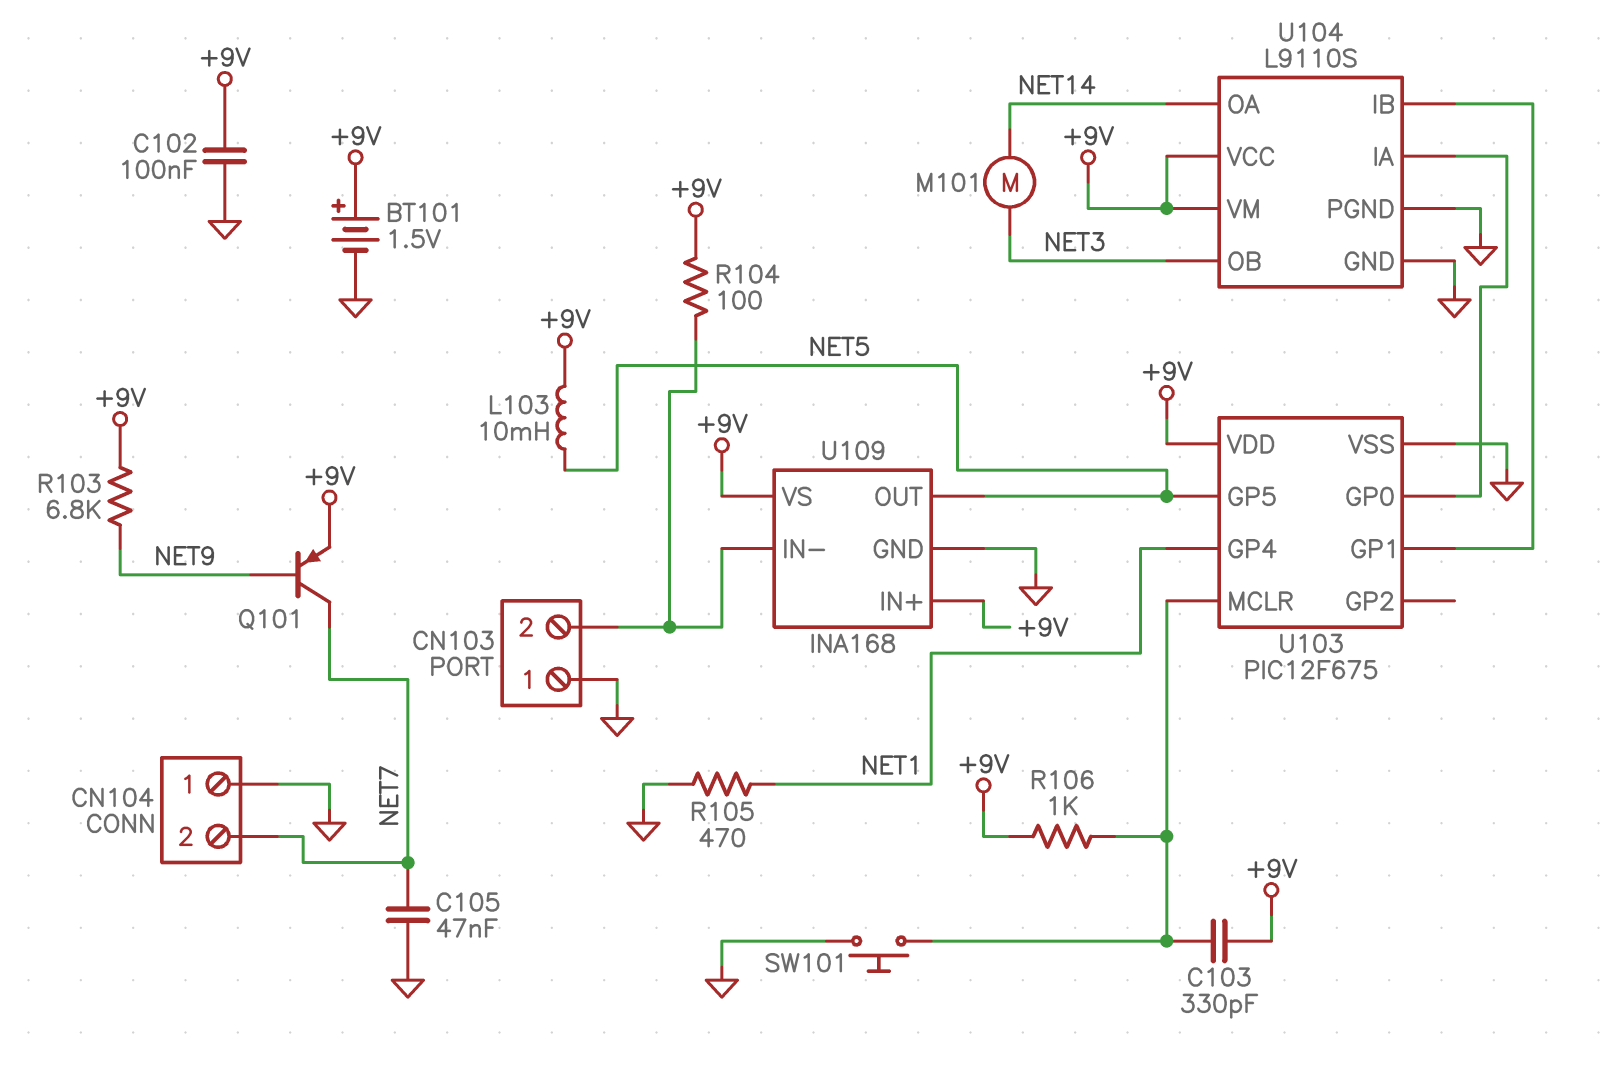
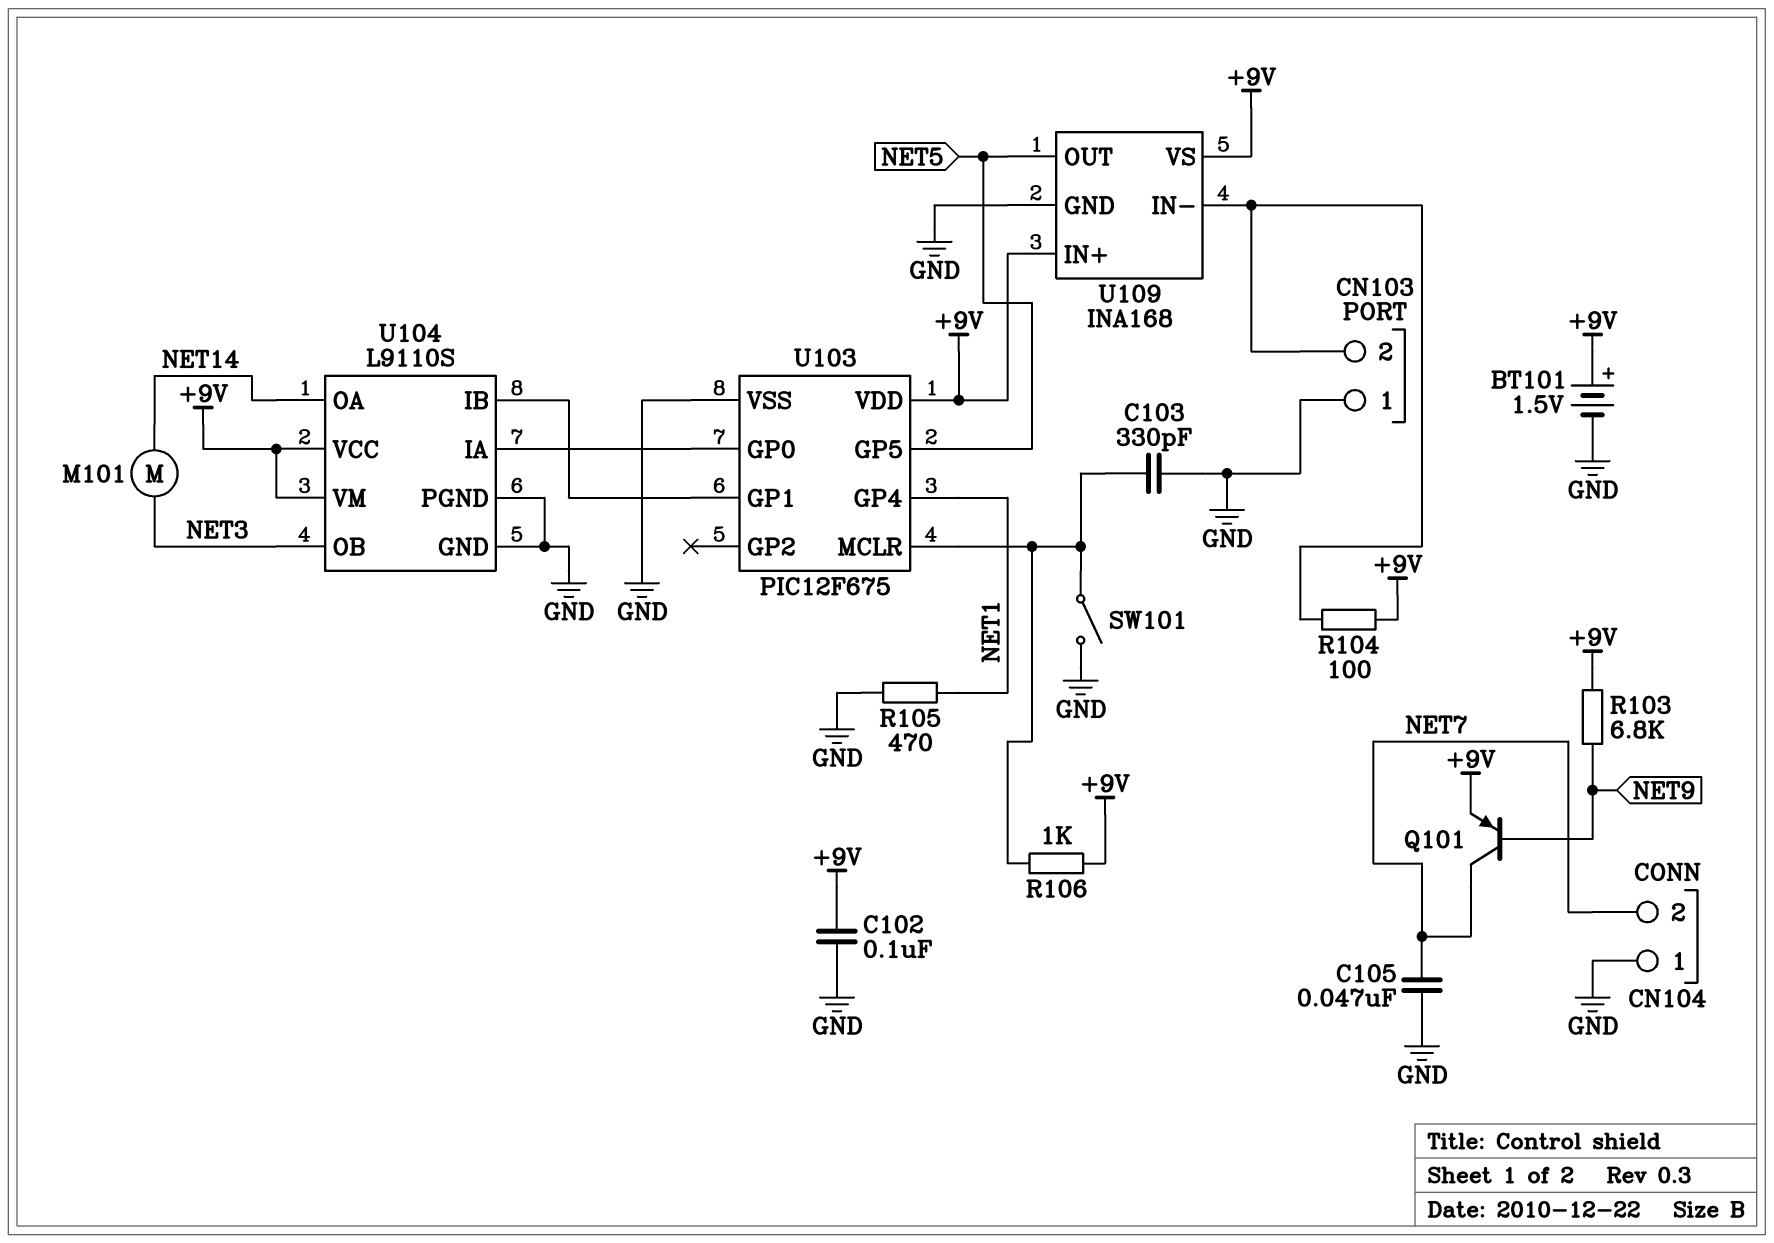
C103: 330pF (+9V, U103/MCLR) -> 330pF (GND, U103/MCLR)
L103: 10mH (+9V, NET5) -> none
SW101: button (GND, U103/MCLR) -> switch (GND, U103/MCLR)

